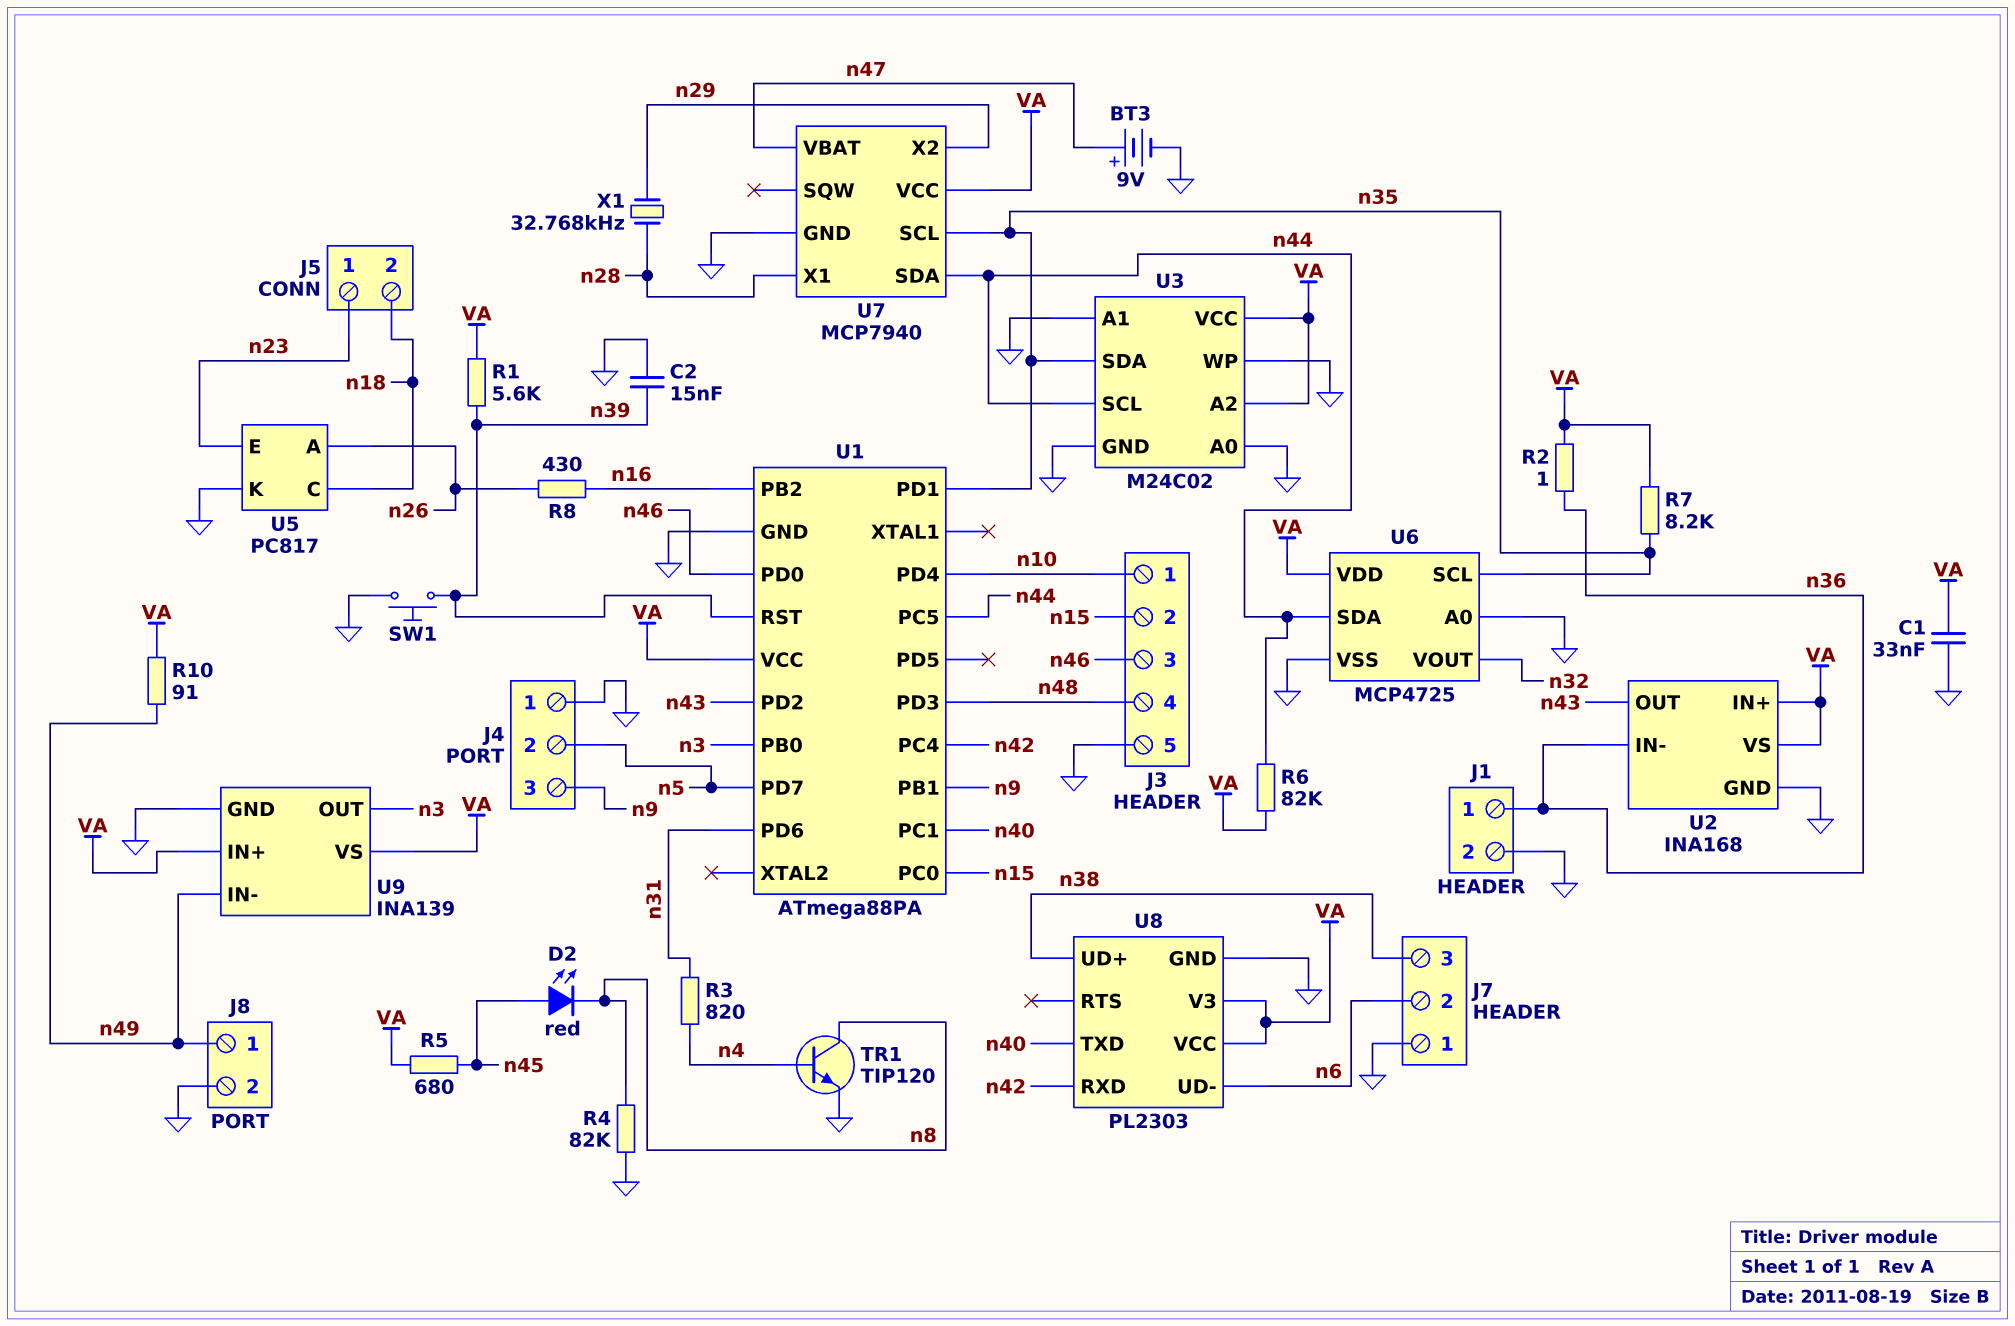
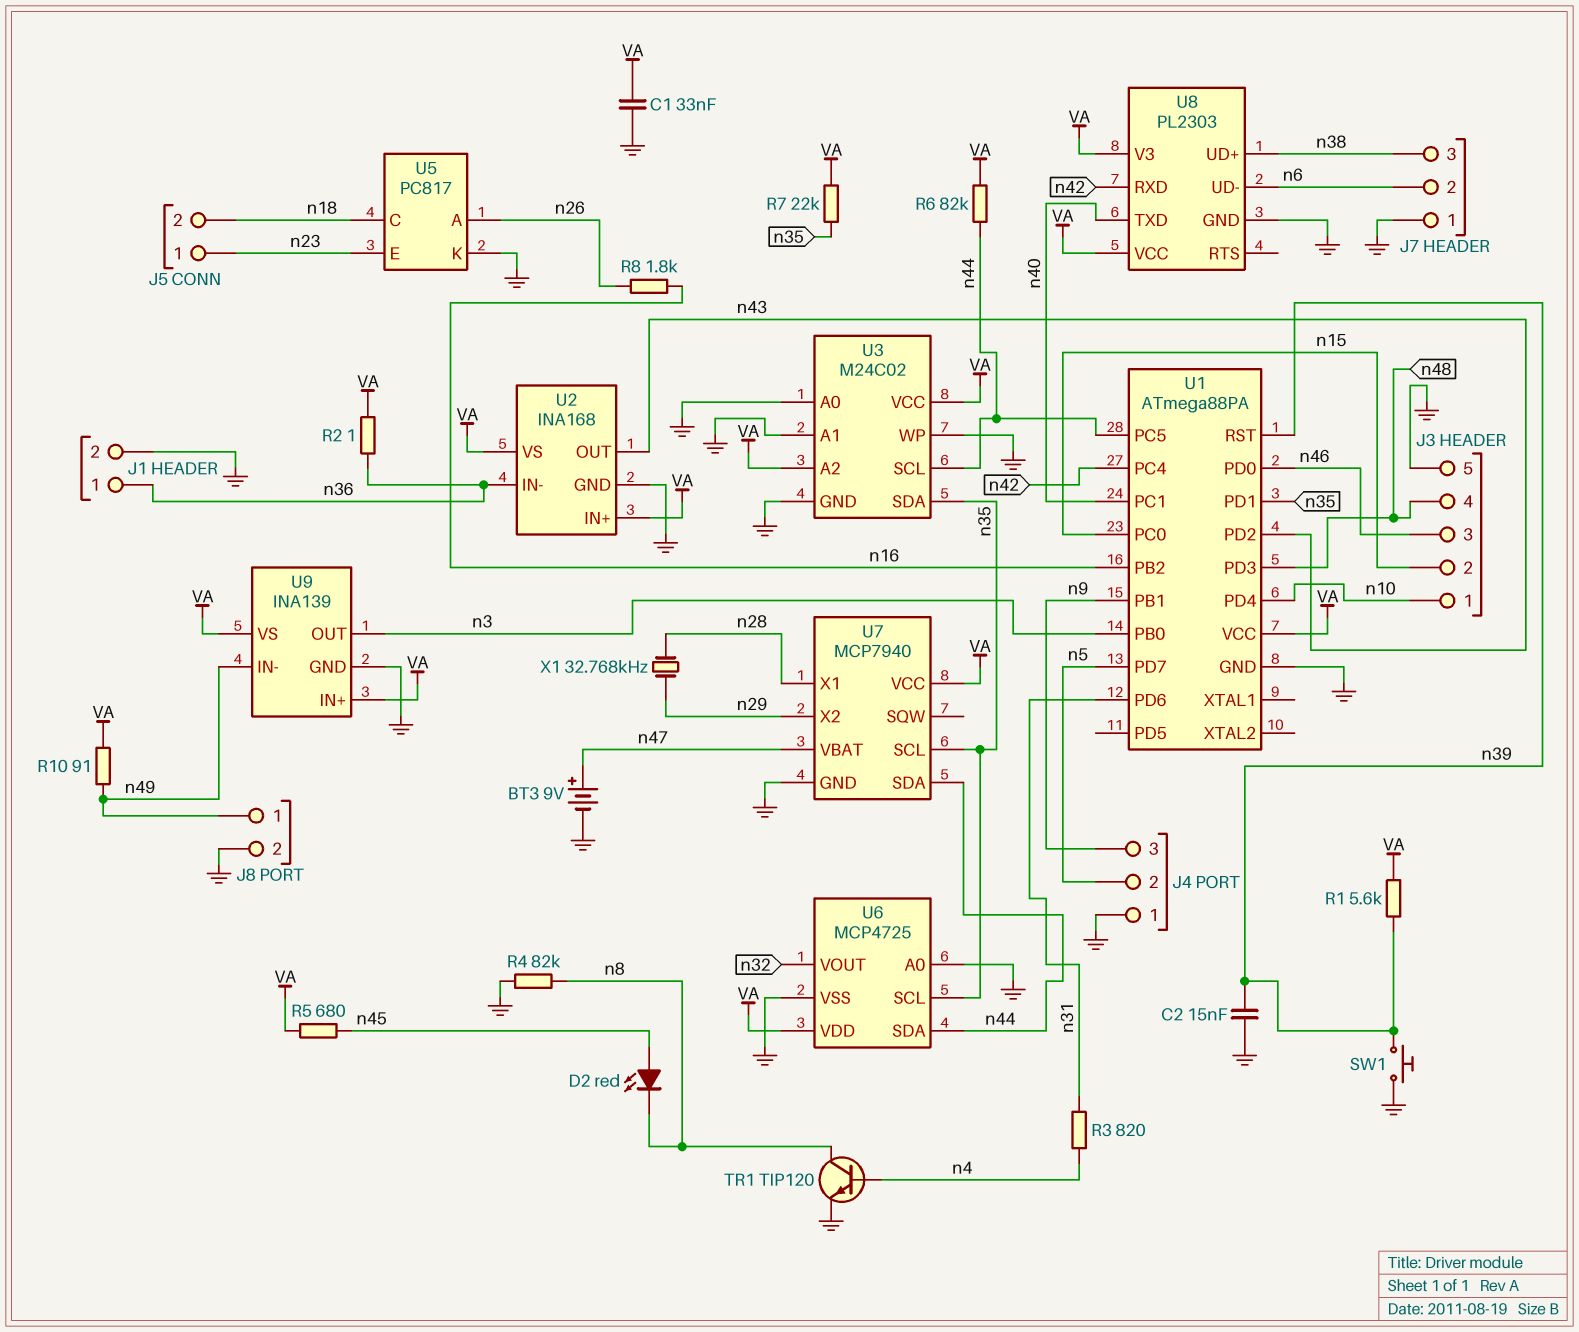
R7: 8.2k (VA, n35) -> 22k (VA, n35)
R8: 430 (n16, n26) -> 1.8k (n16, n26)

